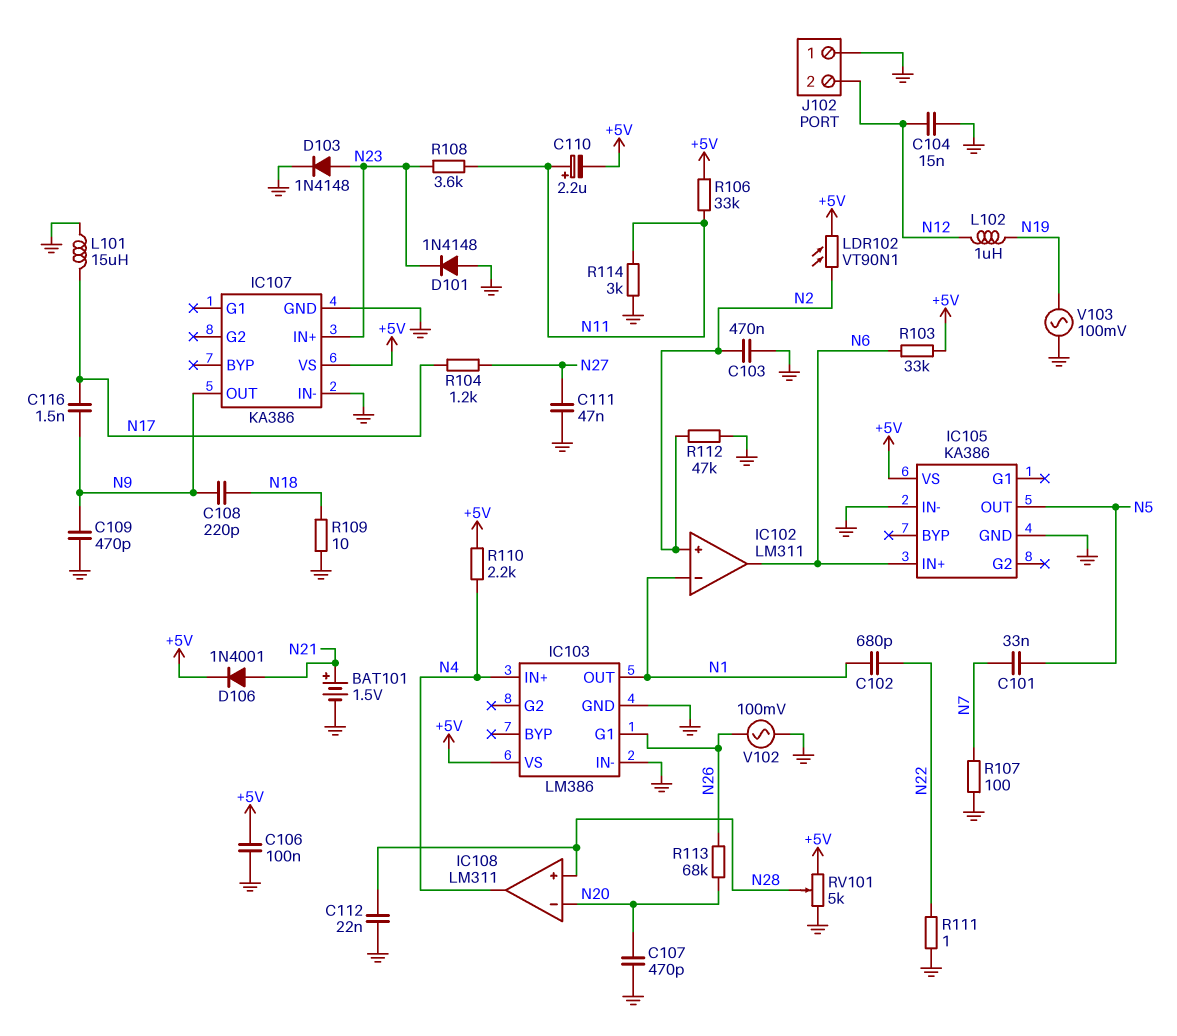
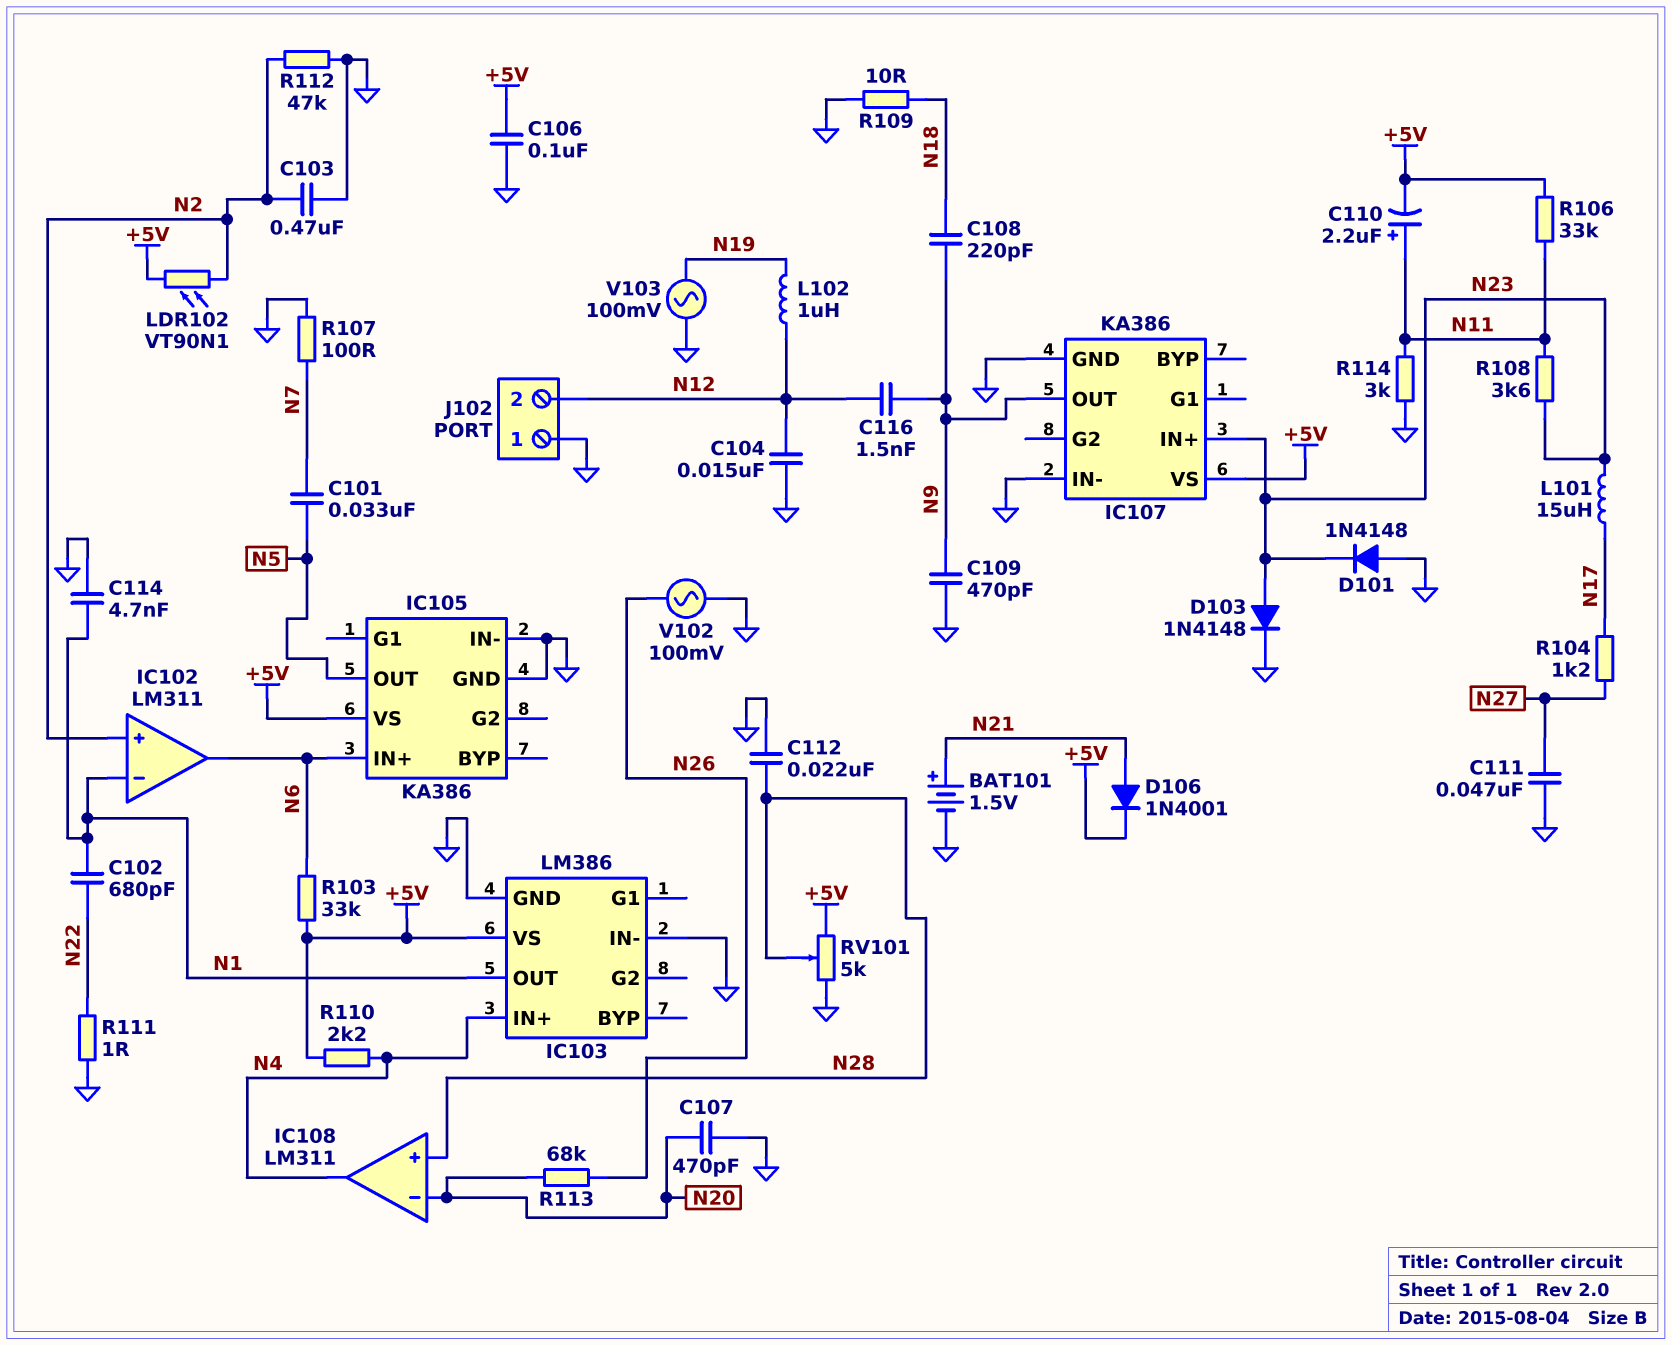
C114: none -> 4.7nF (GND, N1)
C116: 1.5nF (N9, N17) -> 1.5nF (N9, N12)
IC103 pin G1: N26 -> none
L101: 15uH (GND, N17) -> 15uH (N17, N23)

